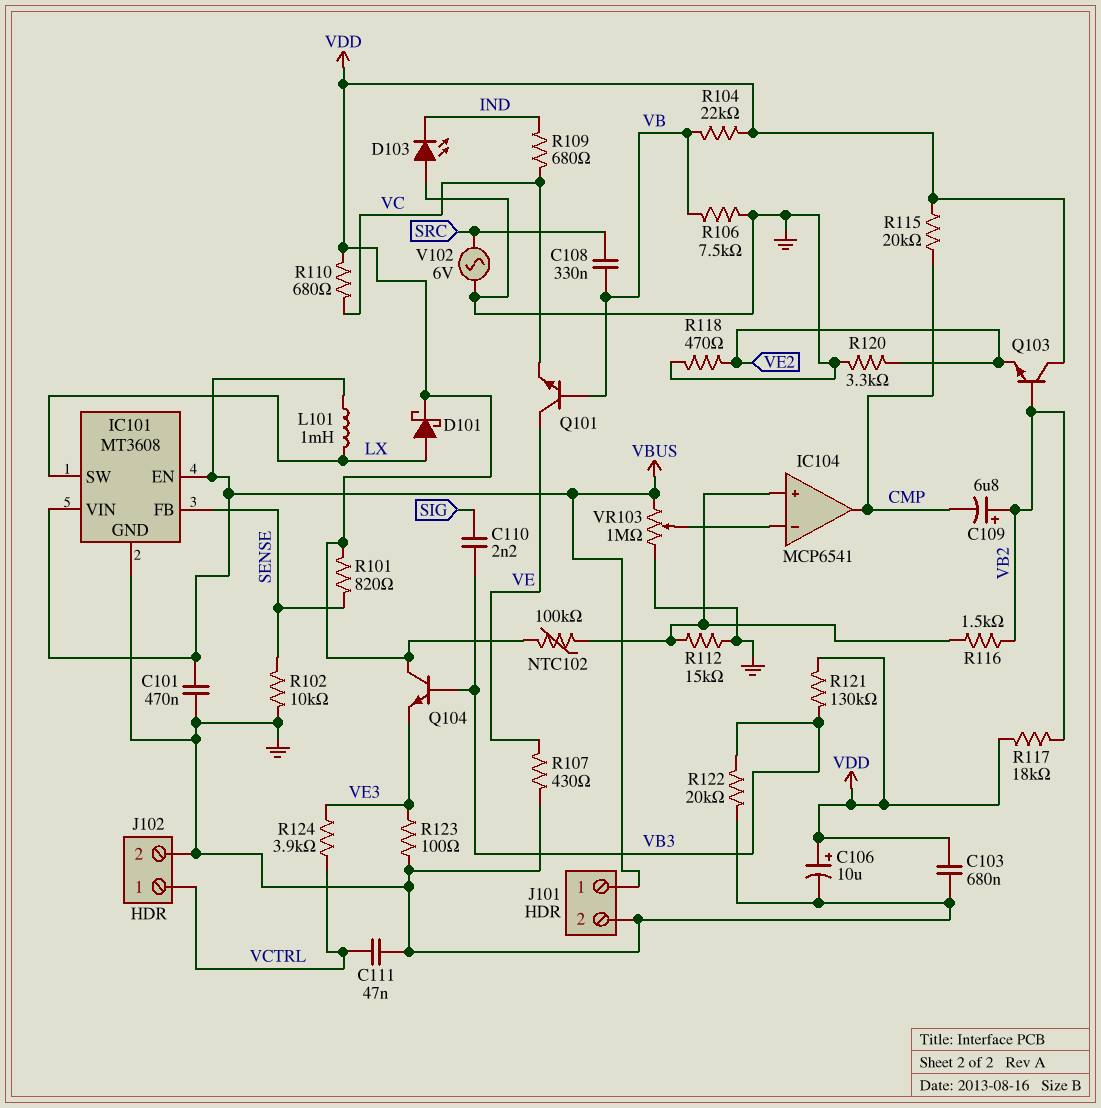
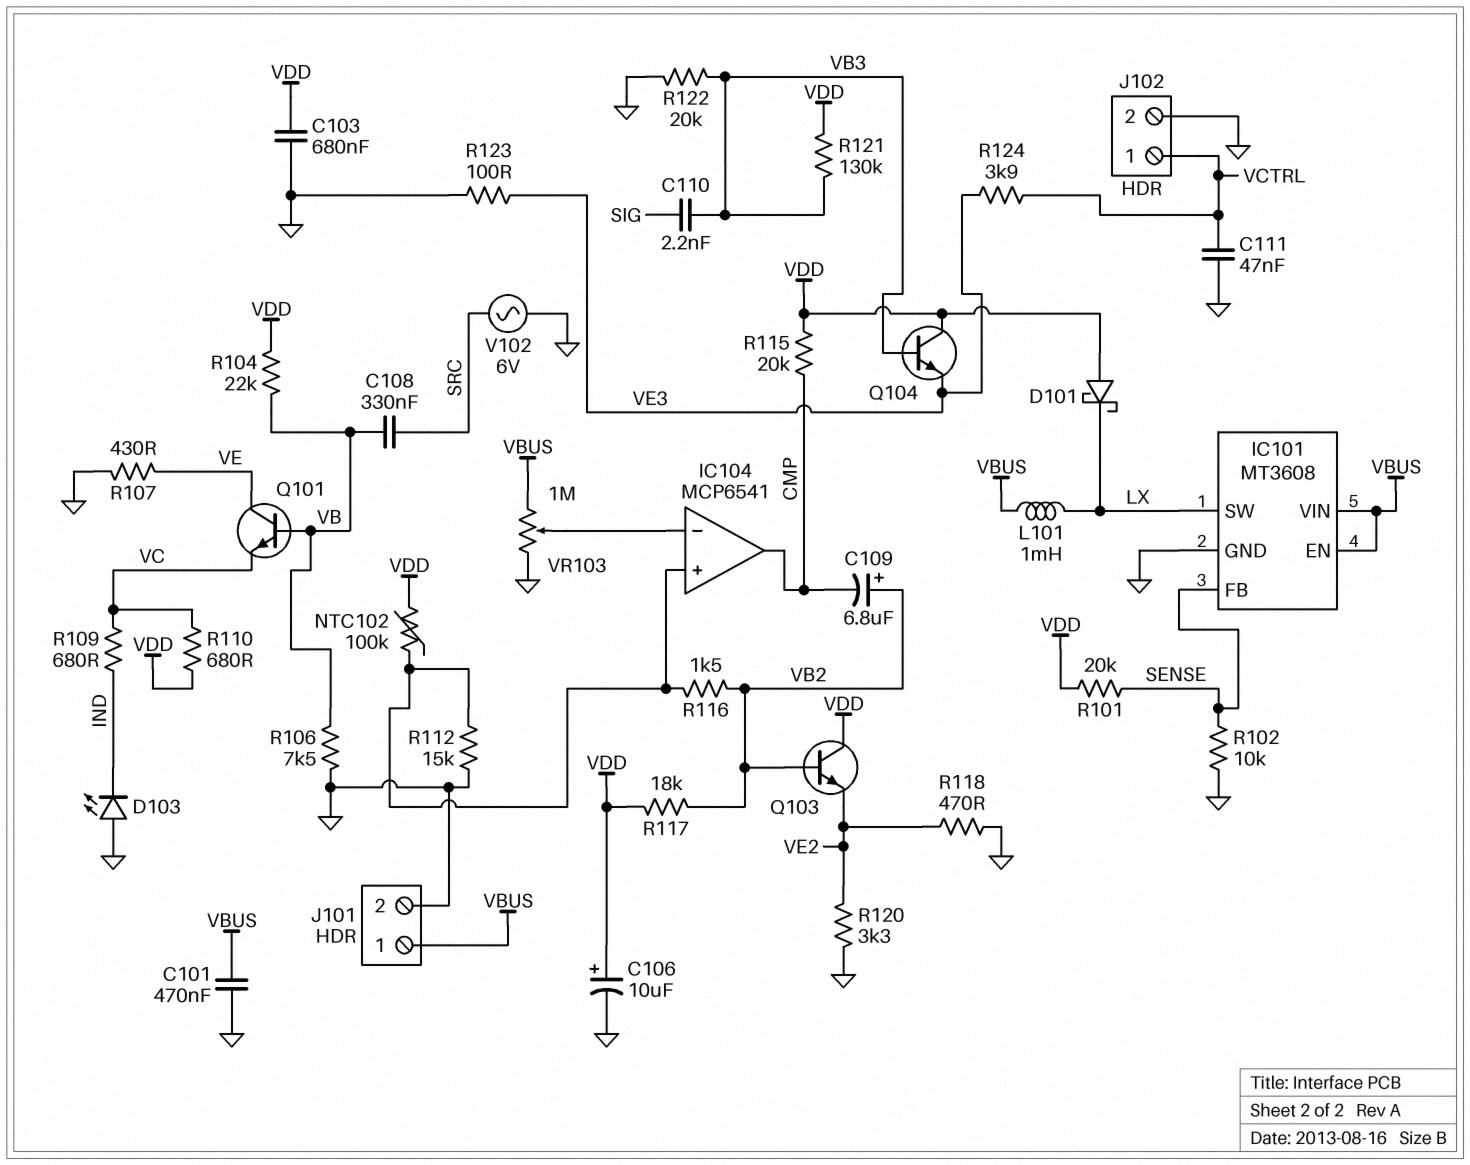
D101: schottky (A LX, K VDD) -> schottky (A VDD, K LX)
R101: 820 (SENSE, VDD) -> 20k (SENSE, VDD)

